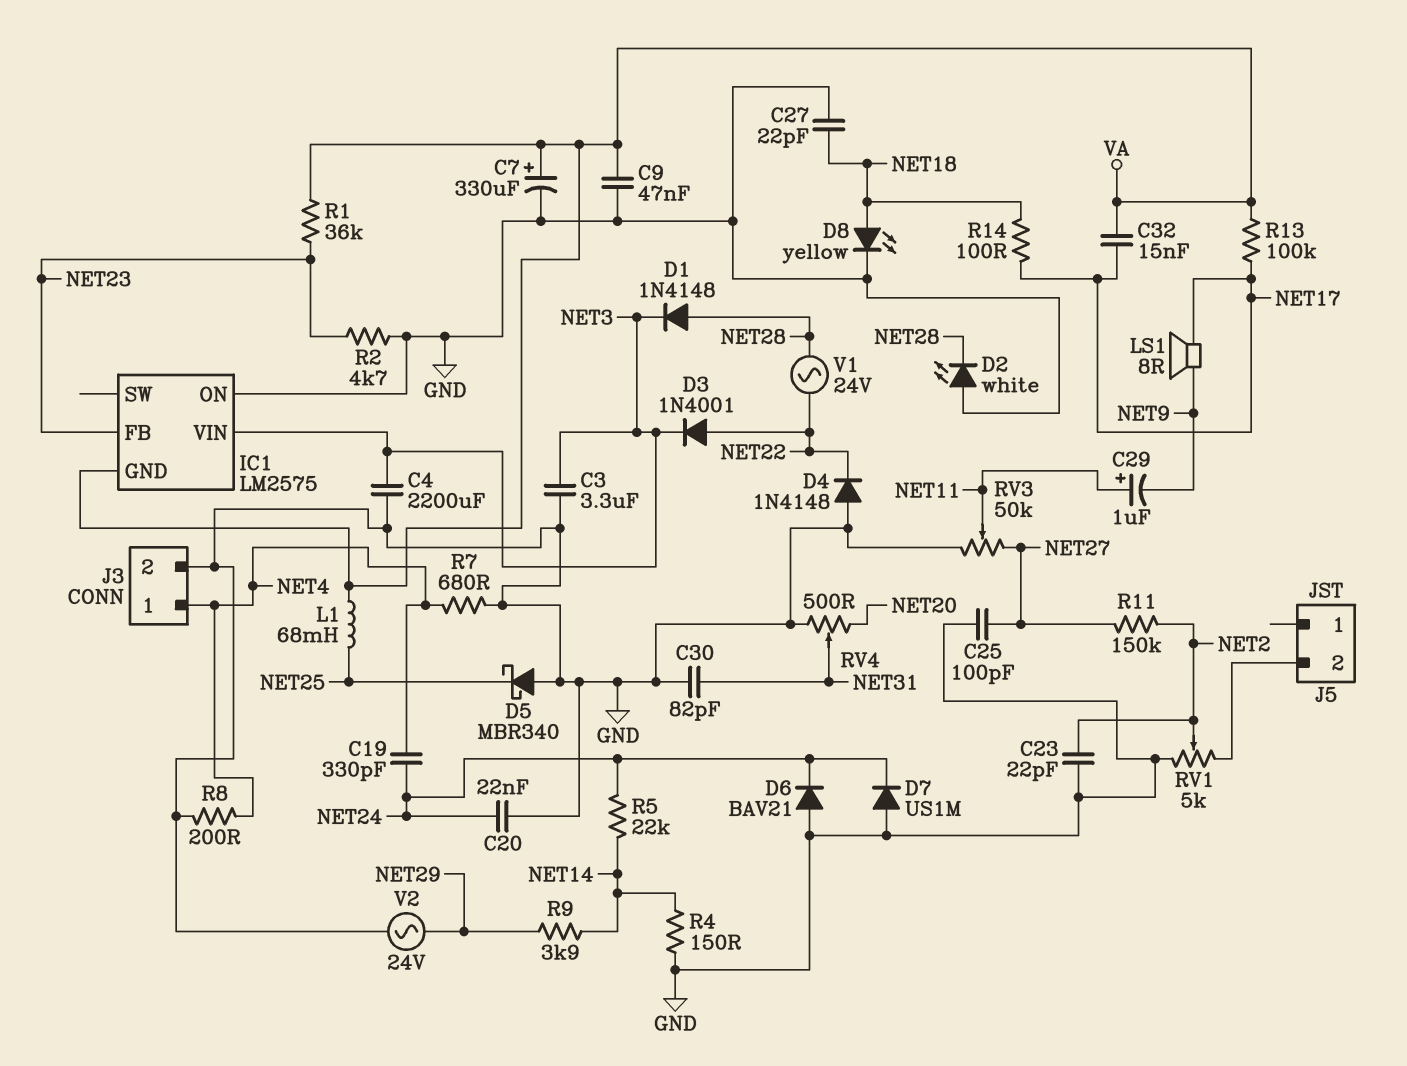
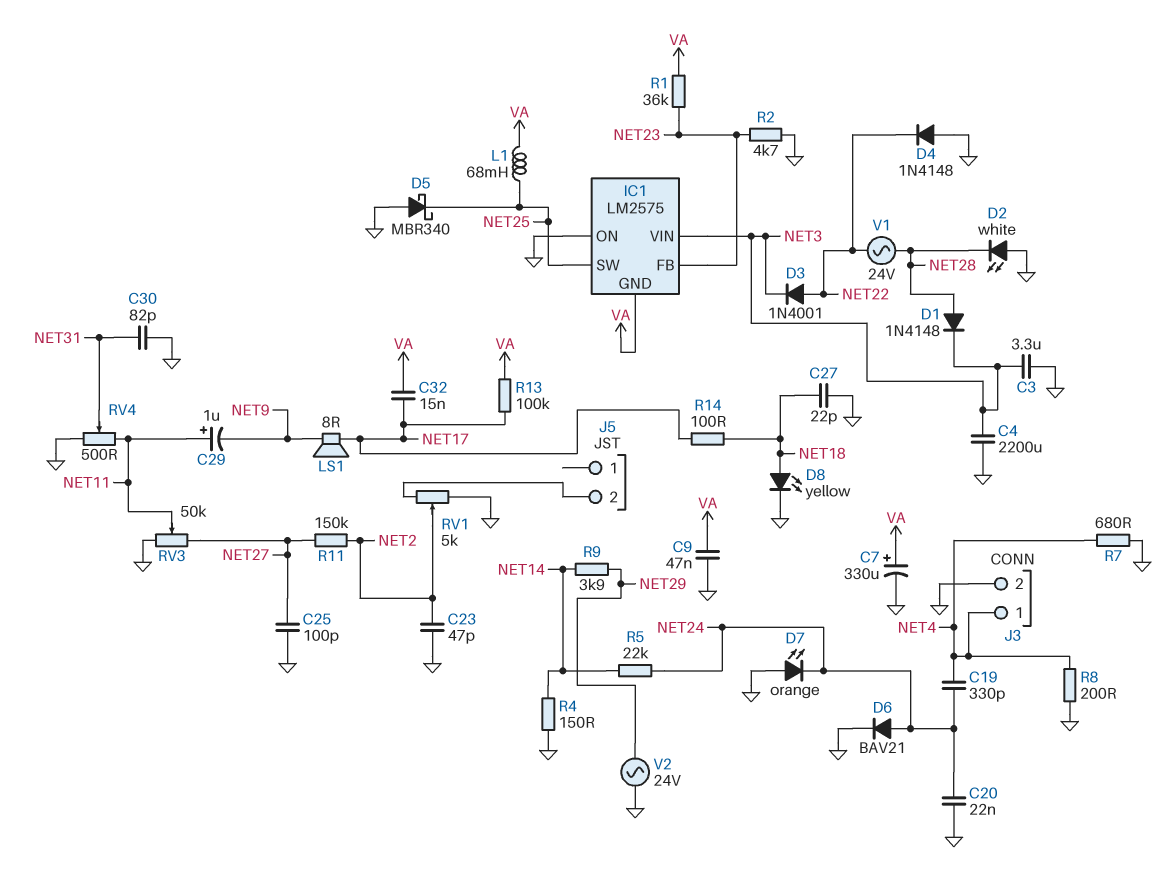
C23: 22pF (GND, NET2) -> 47pF (GND, NET2)
D6: diode BAV21 (A GND, K NET24) -> diode BAV21 (A NET24, K GND)
D7: diode US1M (A GND, K NET24) -> LED orange (A GND, K NET24)
IC1 pin SW: none -> NET25
RV4: 500 (GND, NET20, wiper NET31) -> 500 (GND, NET11, wiper NET31)

